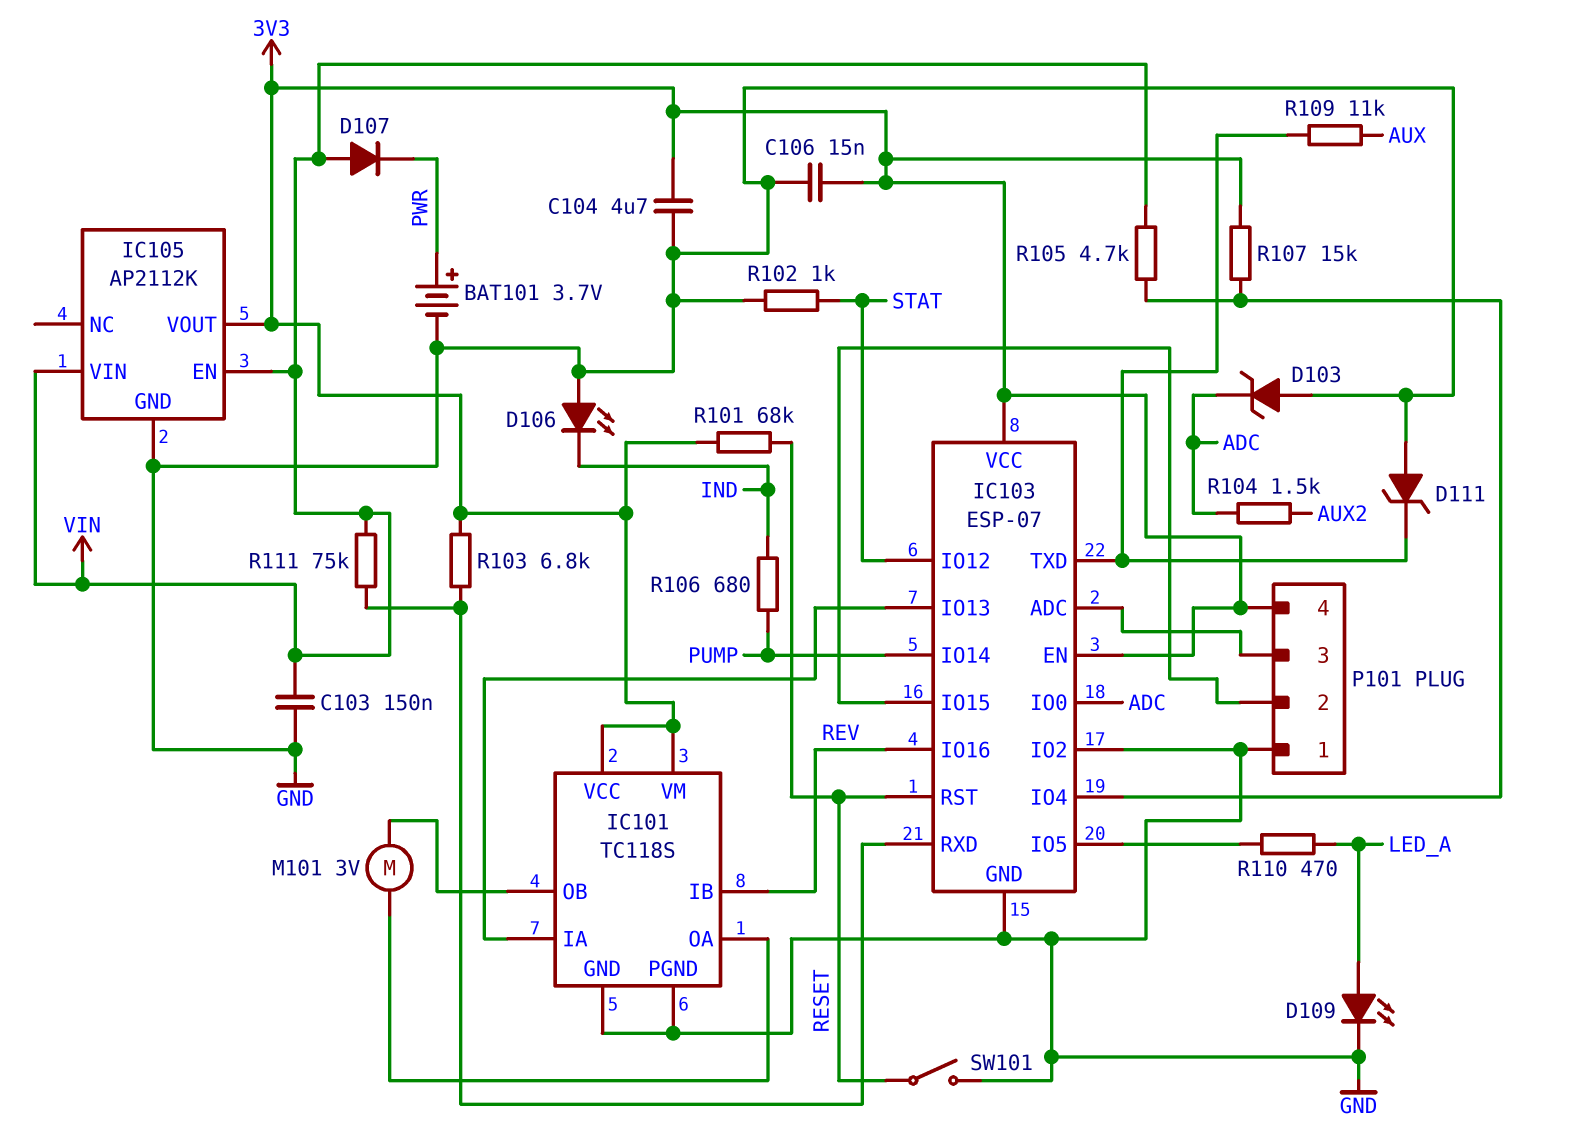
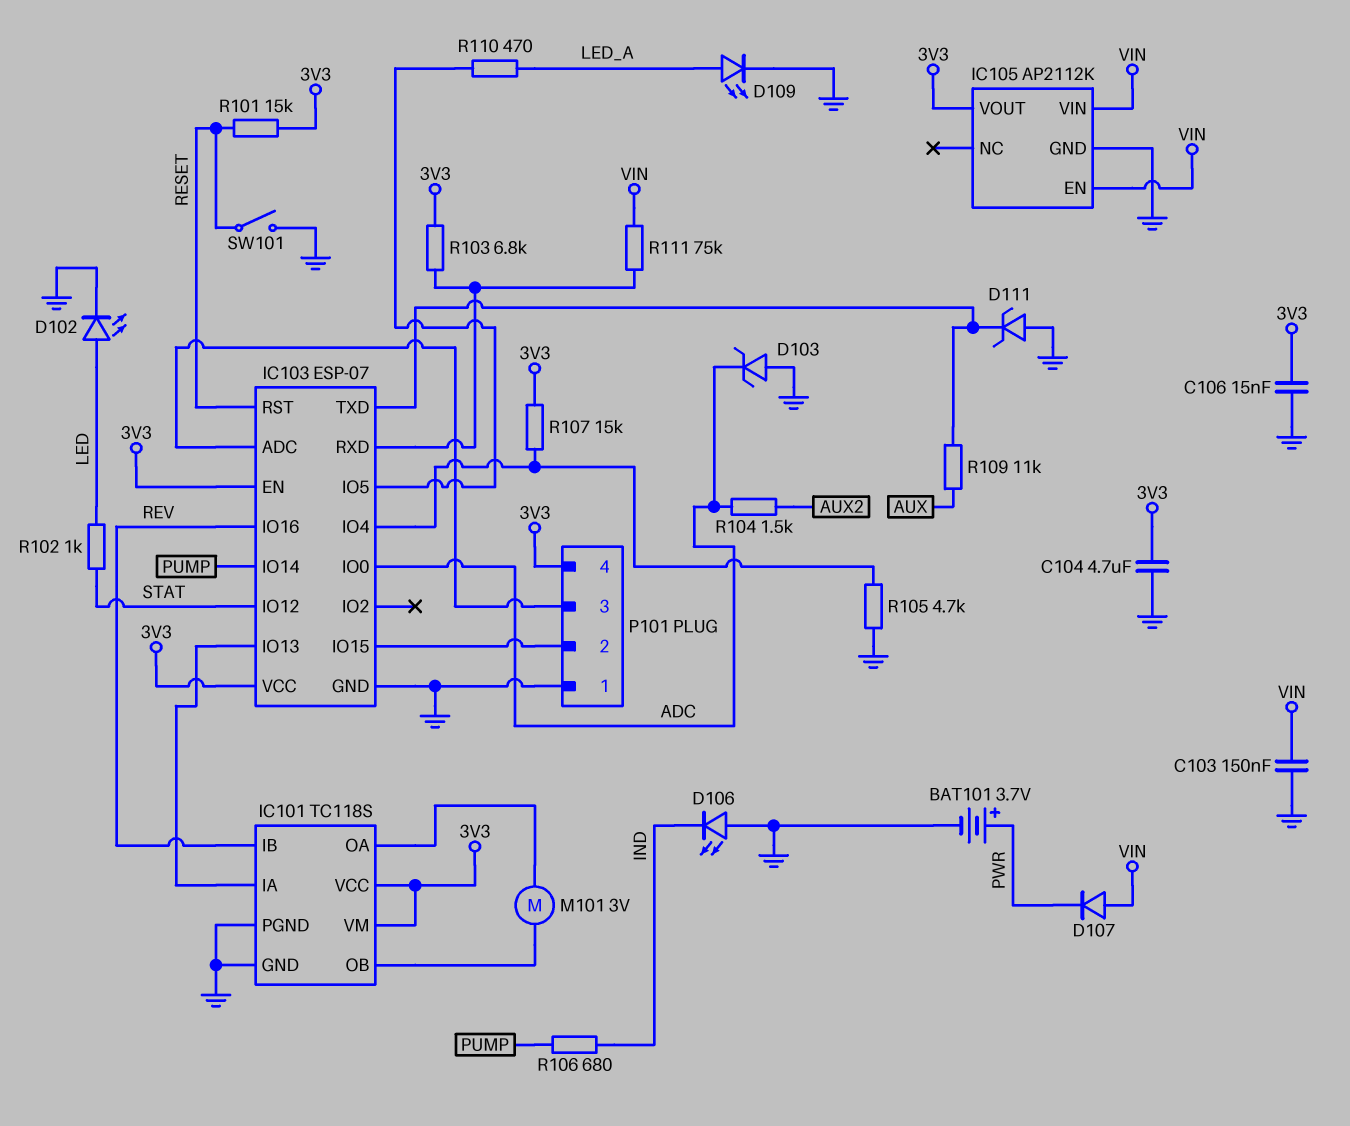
D102: none -> LED (A LED, K GND)
IC103 pin IO2: GND -> none
R101: 68k (3V3, RESET) -> 15k (3V3, RESET)
R102: 1k (GND, STAT) -> 1k (LED, STAT)
R105: 4.7k (IC103/IO4, VIN) -> 4.7k (GND, IC103/IO4)

